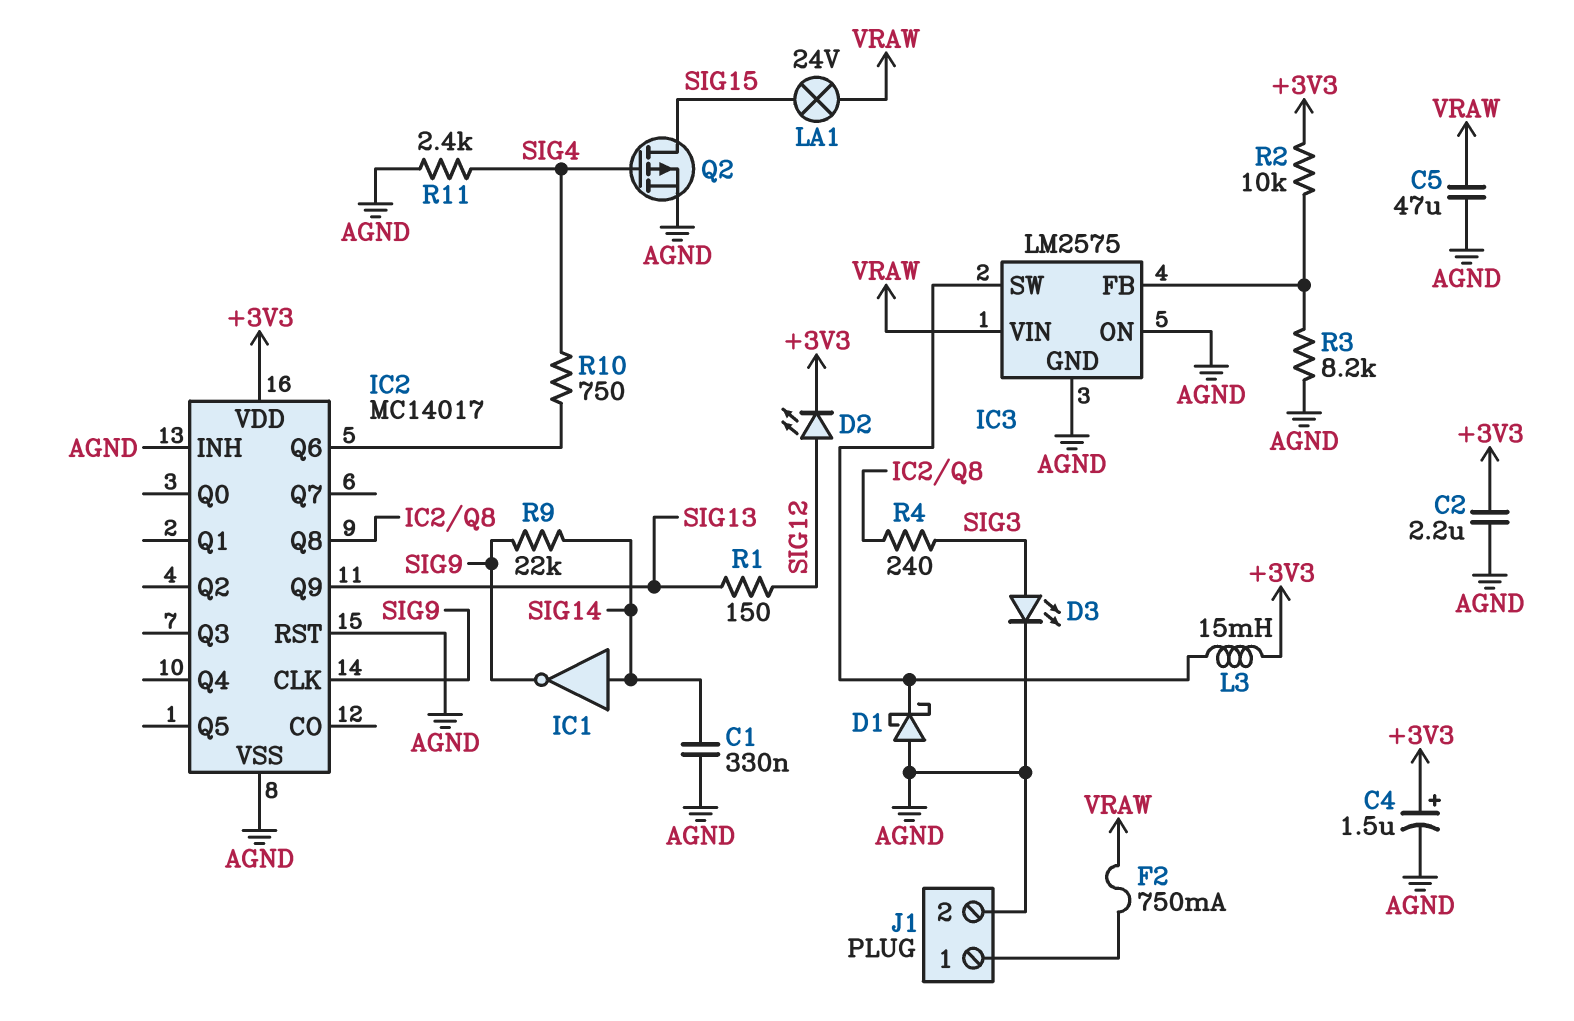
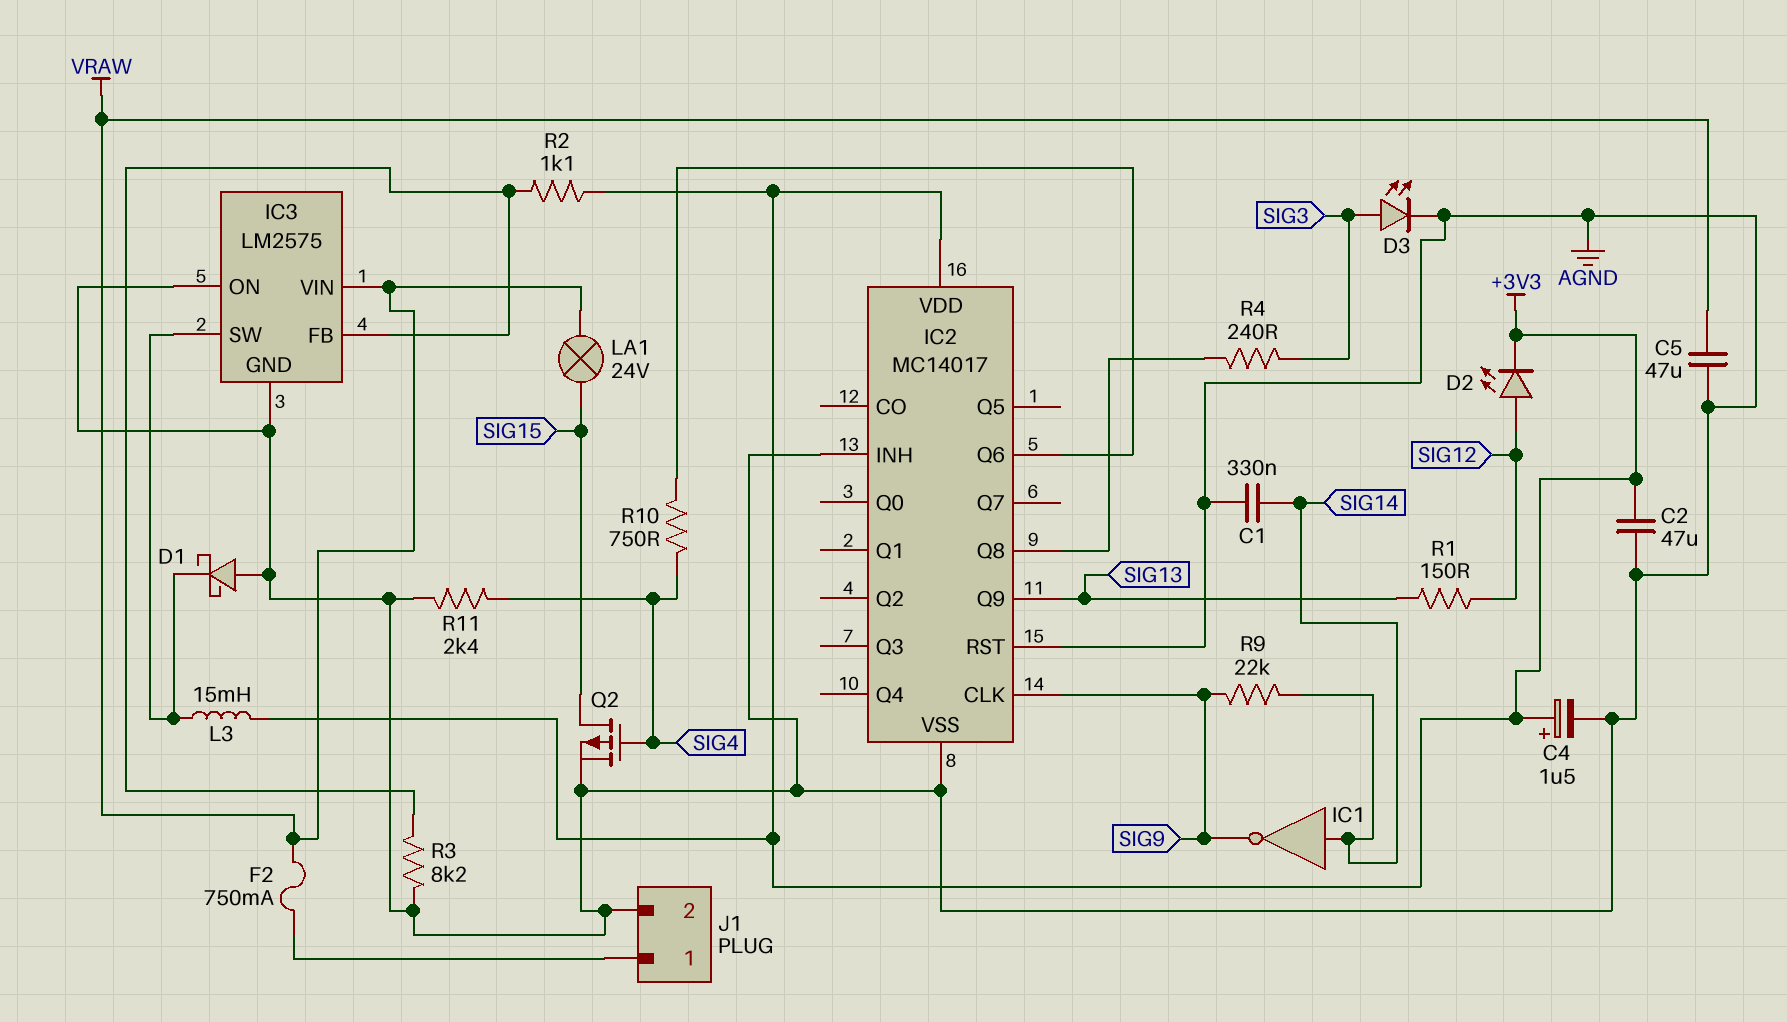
C2: 2.2uF (+3V3, AGND) -> 47uF (+3V3, AGND)
R2: 10k (+3V3, IC3/FB) -> 1.1k (+3V3, IC3/FB)

